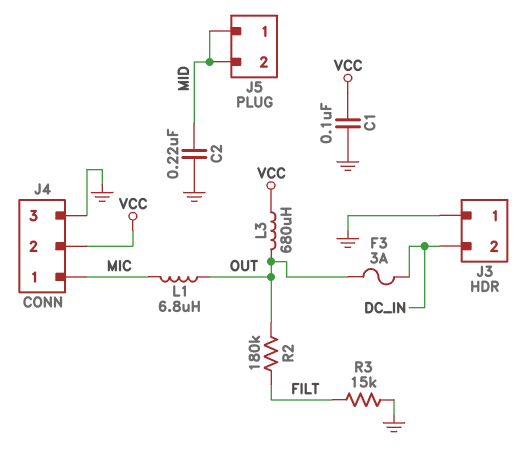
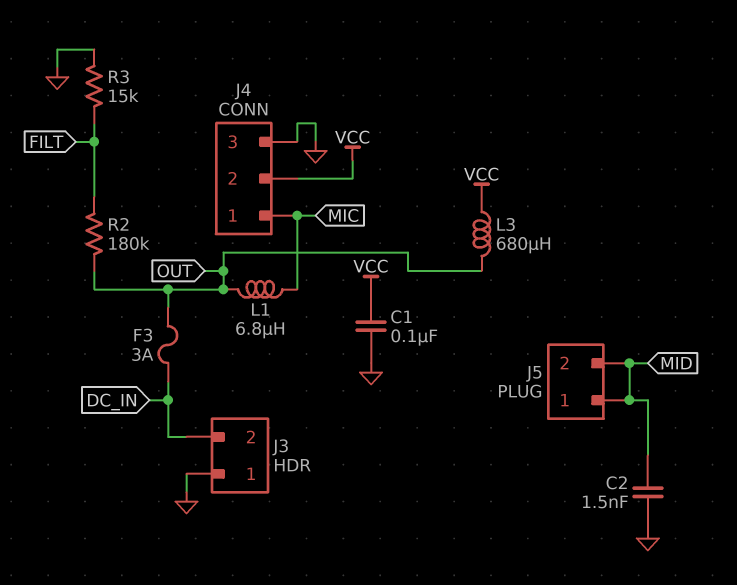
C2: 220nF (GND, MID) -> 1.5nF (GND, MID)

